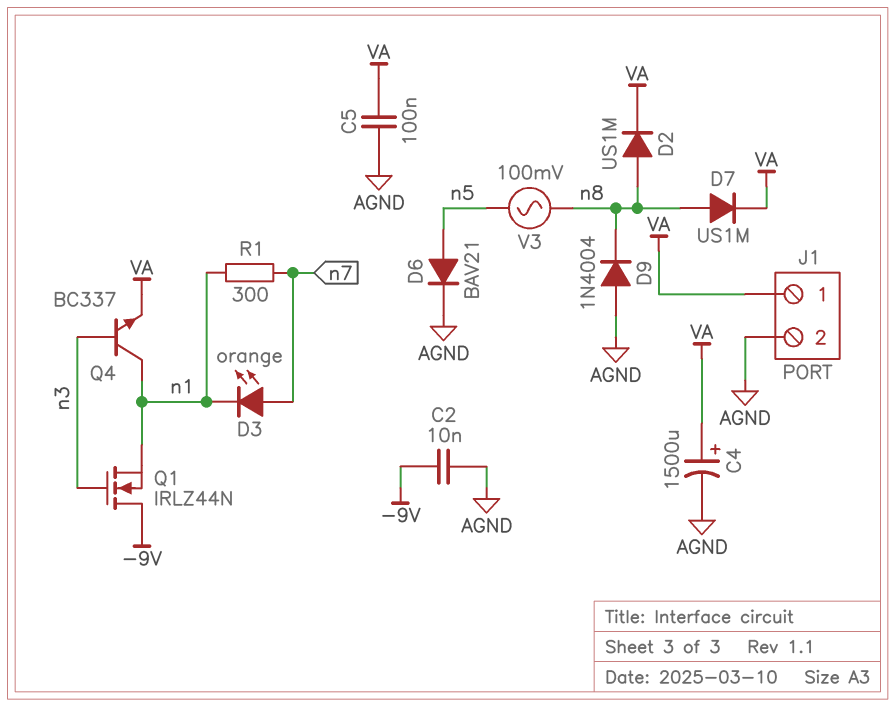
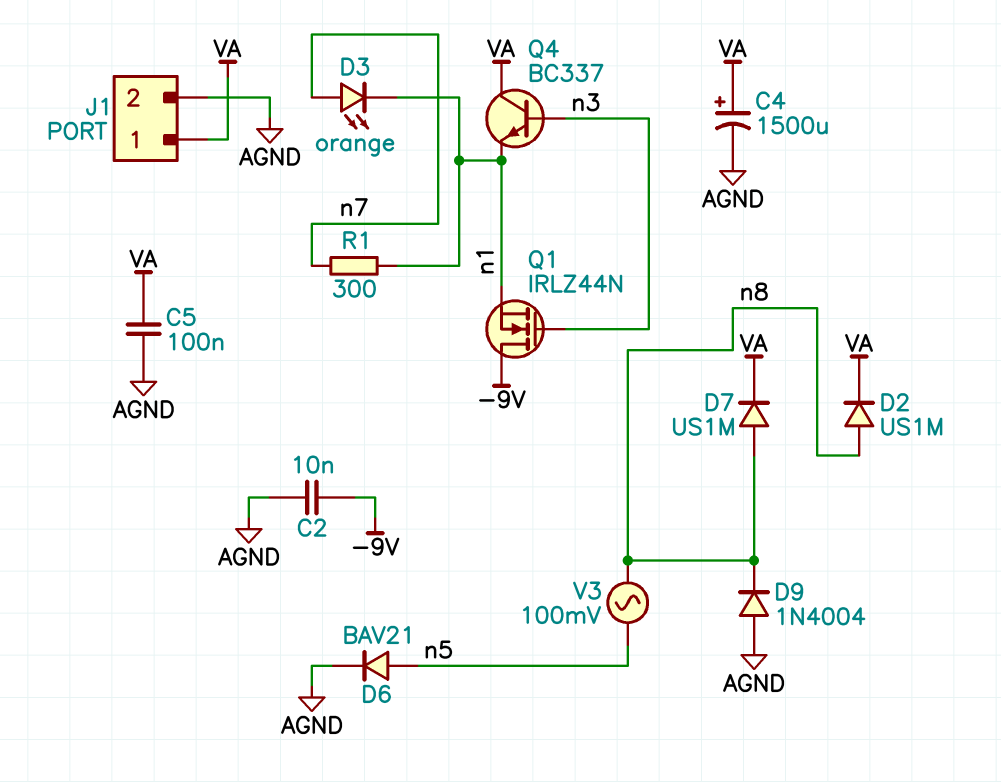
Q4: NPN BC337 (B n3, C n1, E VA) -> NPN BC337 (B n3, C VA, E n1)

